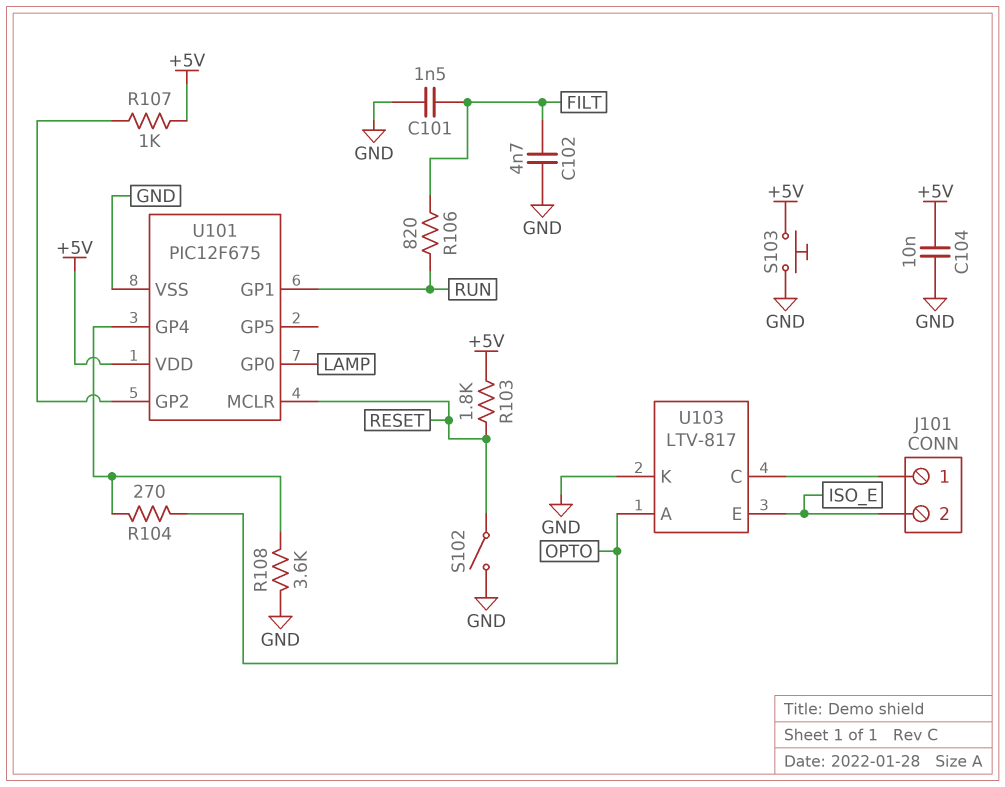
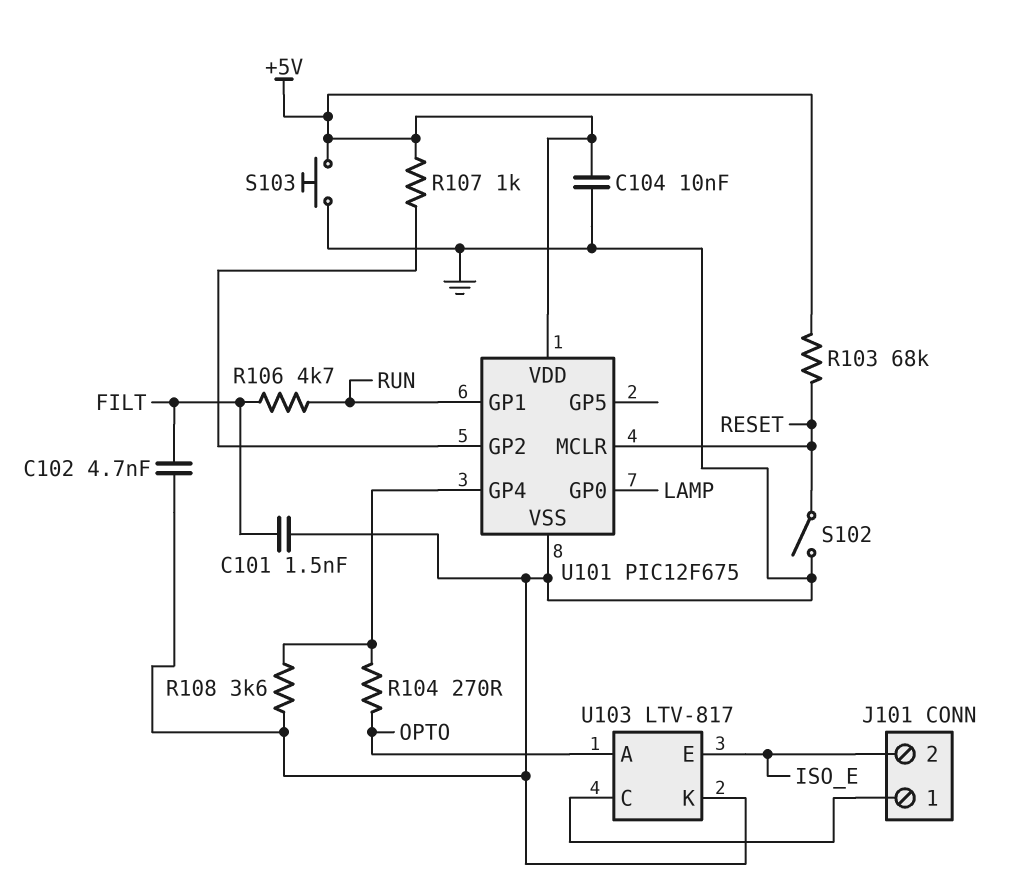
R103: 1.8k (+5V, RESET) -> 68k (+5V, RESET)
R106: 820 (FILT, RUN) -> 4.7k (FILT, RUN)

